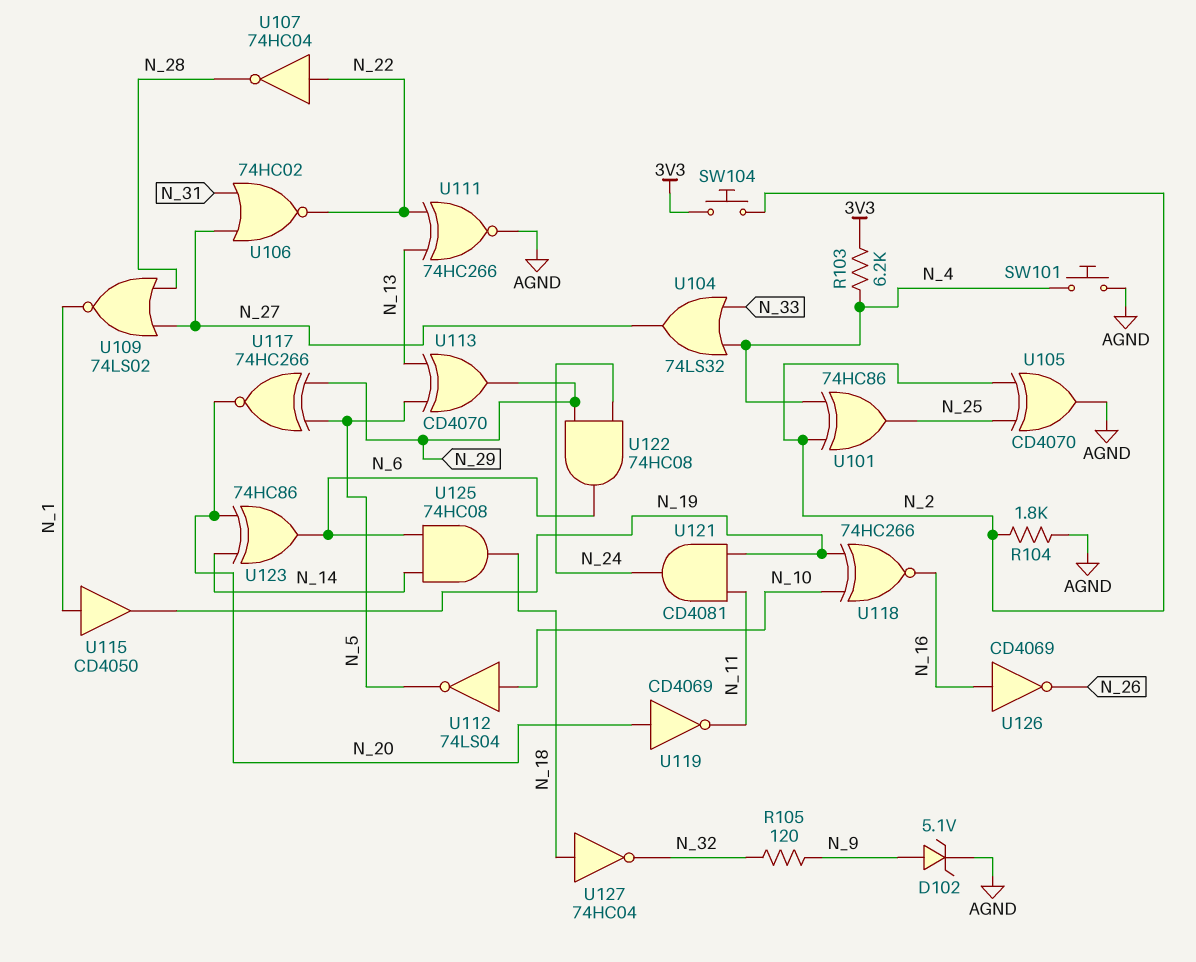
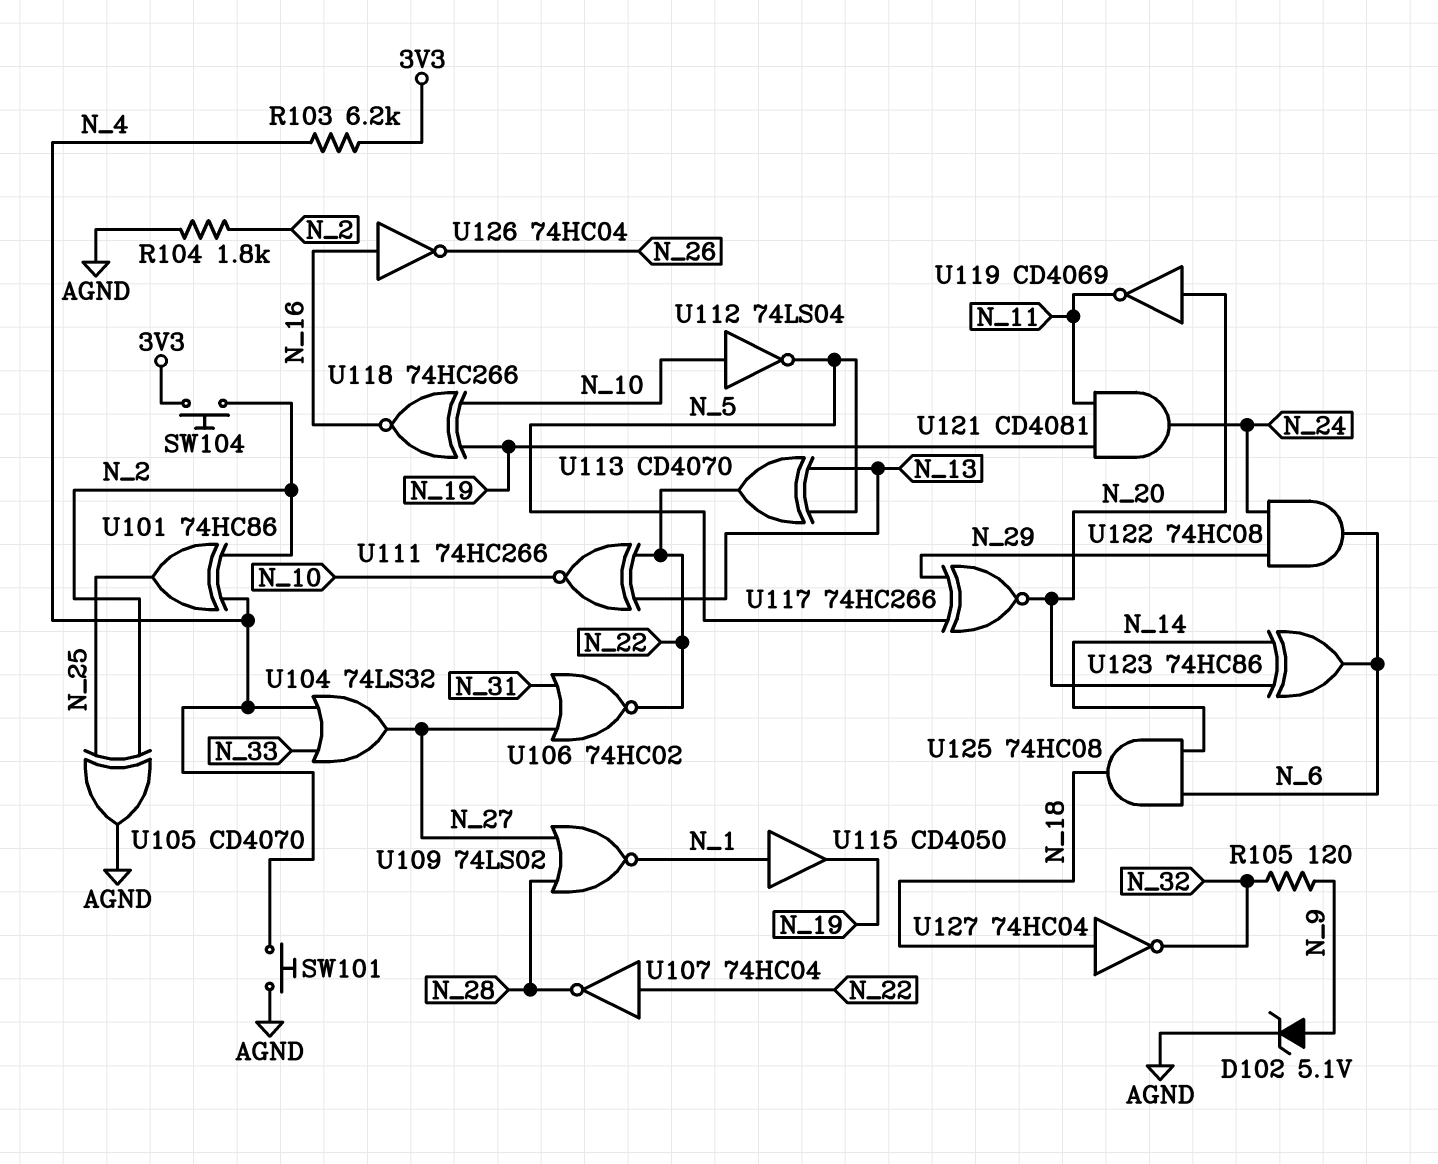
U111: XNOR 74HC266 (in N_13, in N_22, out AGND) -> XNOR 74HC266 (in N_13, in N_22, out N_10)
U113: XOR CD4070 (in N_5, in N_13, out N_29) -> XOR CD4070 (in N_5, in N_13, out N_22)
U126: NOT CD4069 (in N_16, out N_26) -> NOT 74HC04 (in N_16, out N_26)

